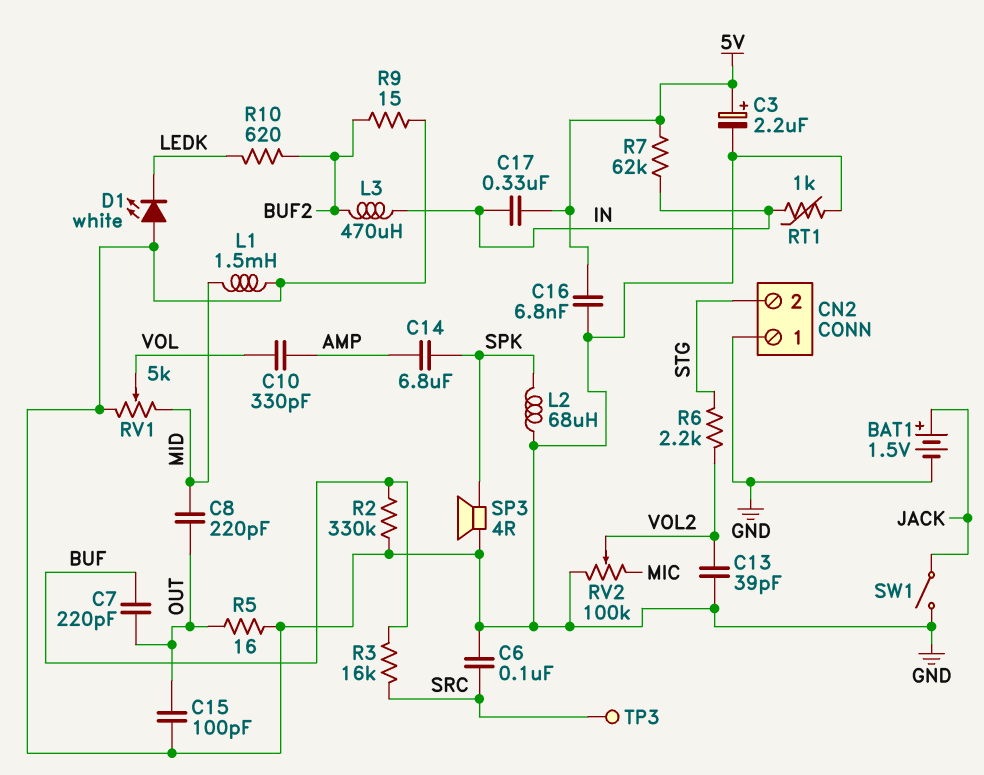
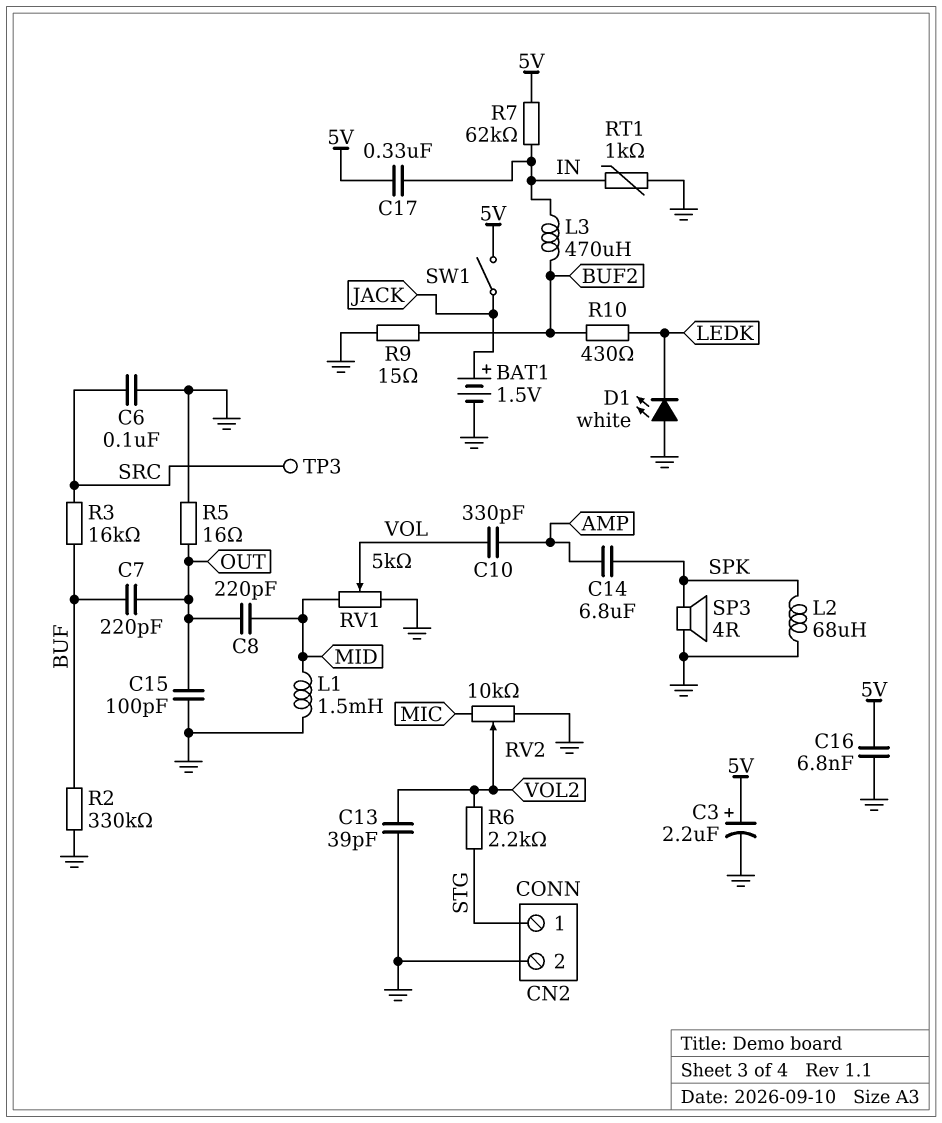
CN2 pin 1: GND -> STG
CN2 pin 2: STG -> GND
R10: 620 (BUF2, LEDK) -> 430 (BUF2, LEDK)
RV2: 100k (GND, MIC, wiper VOL2) -> 10k (GND, MIC, wiper VOL2)
SW1: switch (GND, JACK) -> switch (5V, JACK)

